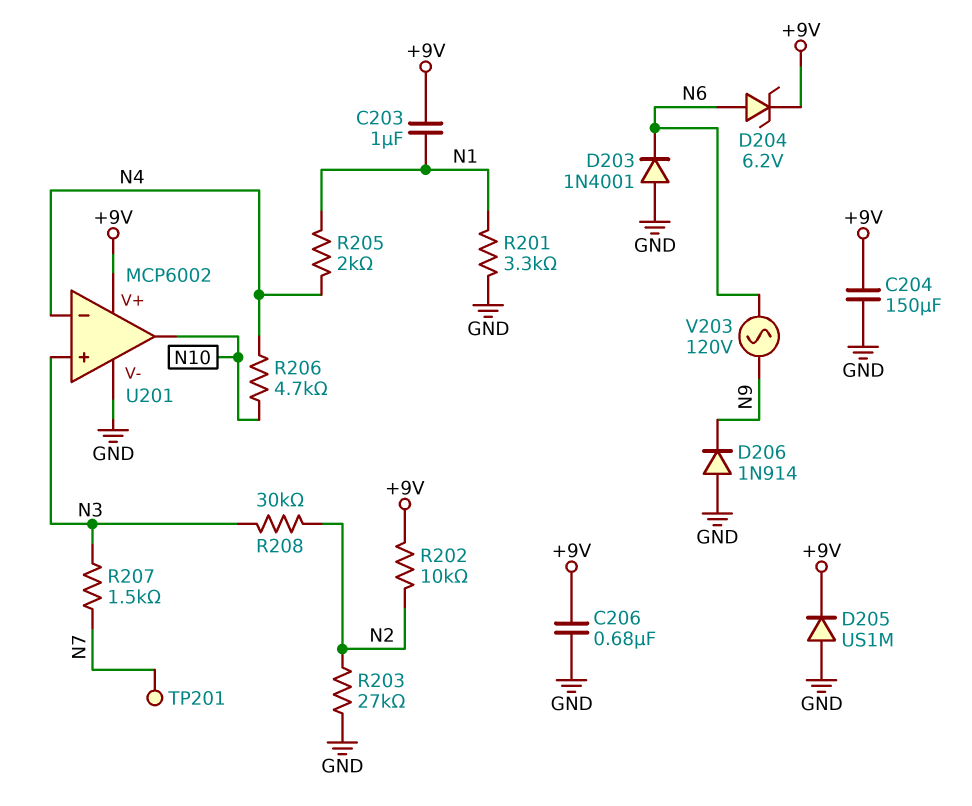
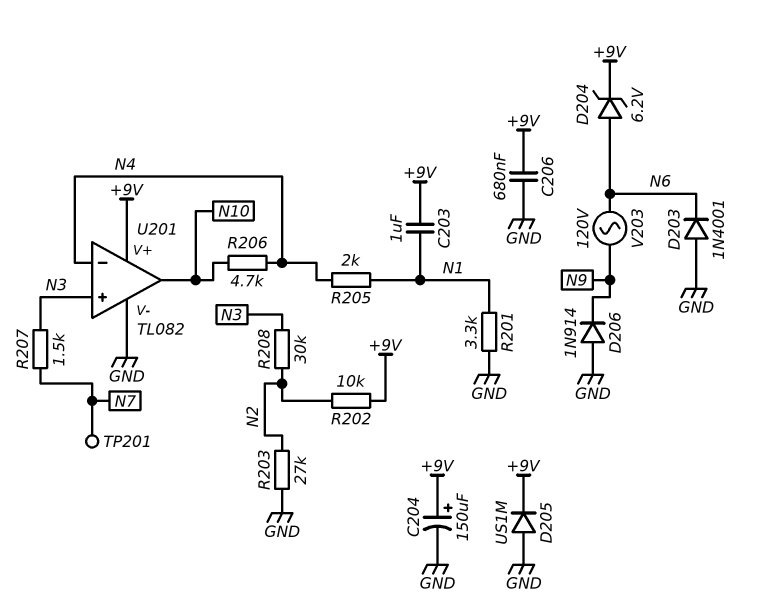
C204: 150uF (+9V, GND) -> 150uF (plus +9V, minus GND)
U201: MCP6002 -> TL082

